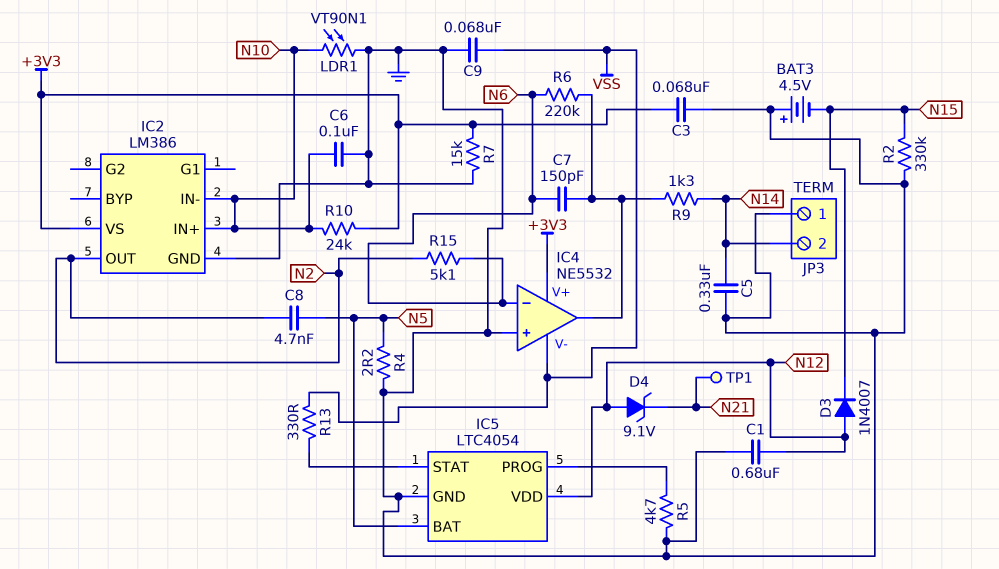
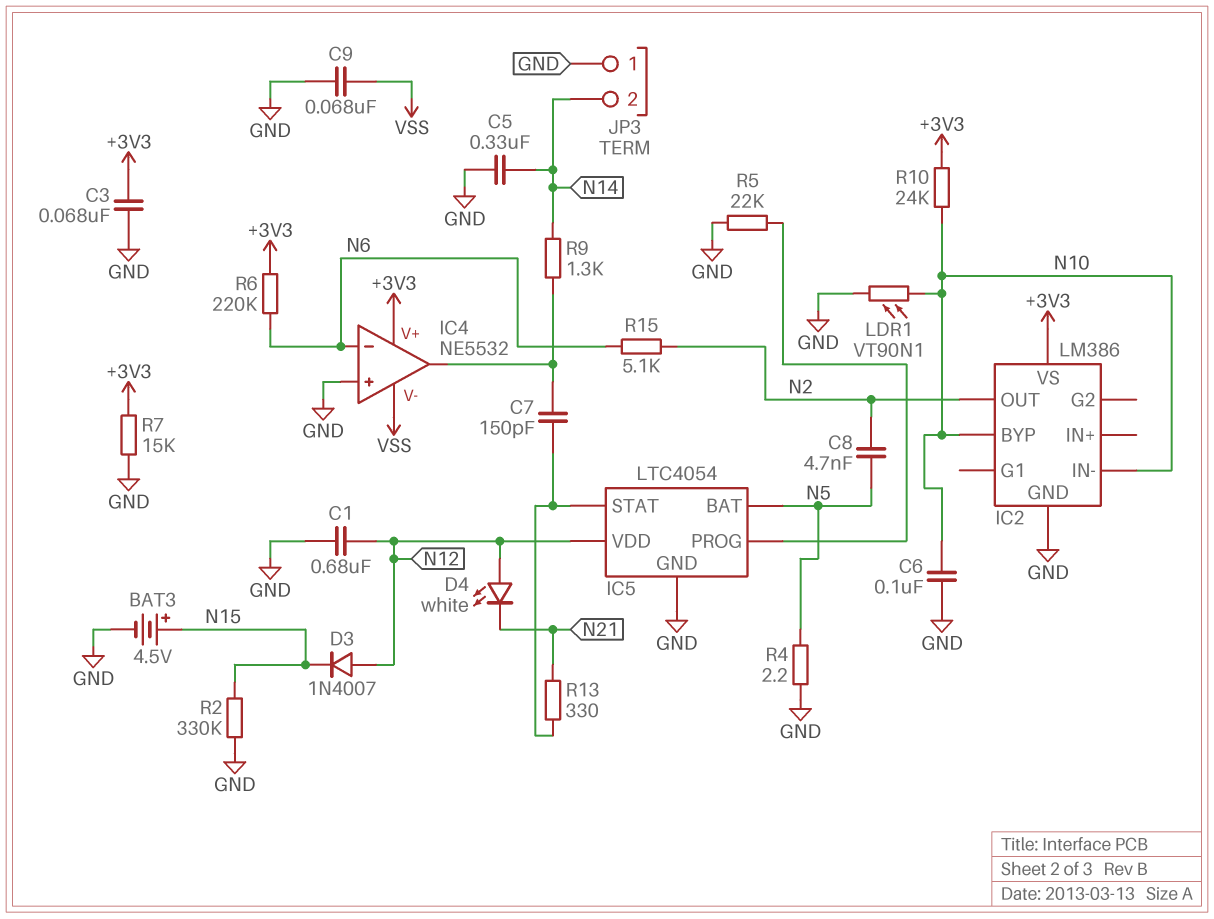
BAT3: 4.5V (plus GND, minus N15) -> 4.5V (plus N15, minus GND)
C7: 150pF (IC4/out, N6) -> 150pF (IC4/out, IC5/STAT)
D4: zener 9.1V (A N12, K N21) -> LED white (A N12, K N21)
IC2 pin BYP: none -> N10
IC2 pin IN+: N10 -> none
R5: 4.7k (GND, IC5/PROG) -> 22k (GND, IC5/PROG)
R6: 220k (IC4/out, N6) -> 220k (+3V3, N6)
R13: 330 (IC5/STAT, VSS) -> 330 (IC5/STAT, N21)
TP1: test point (N21) -> none

